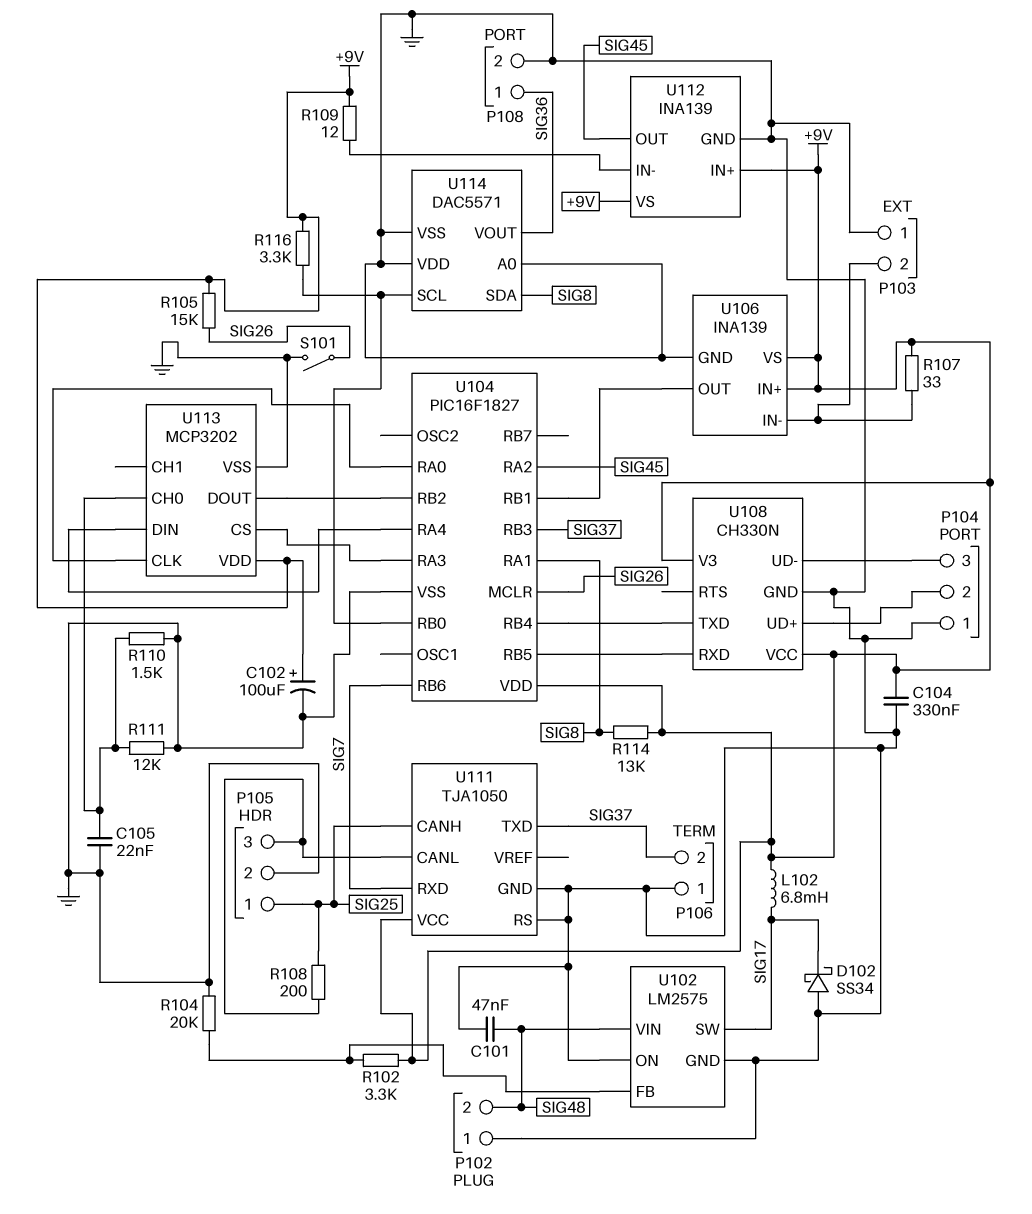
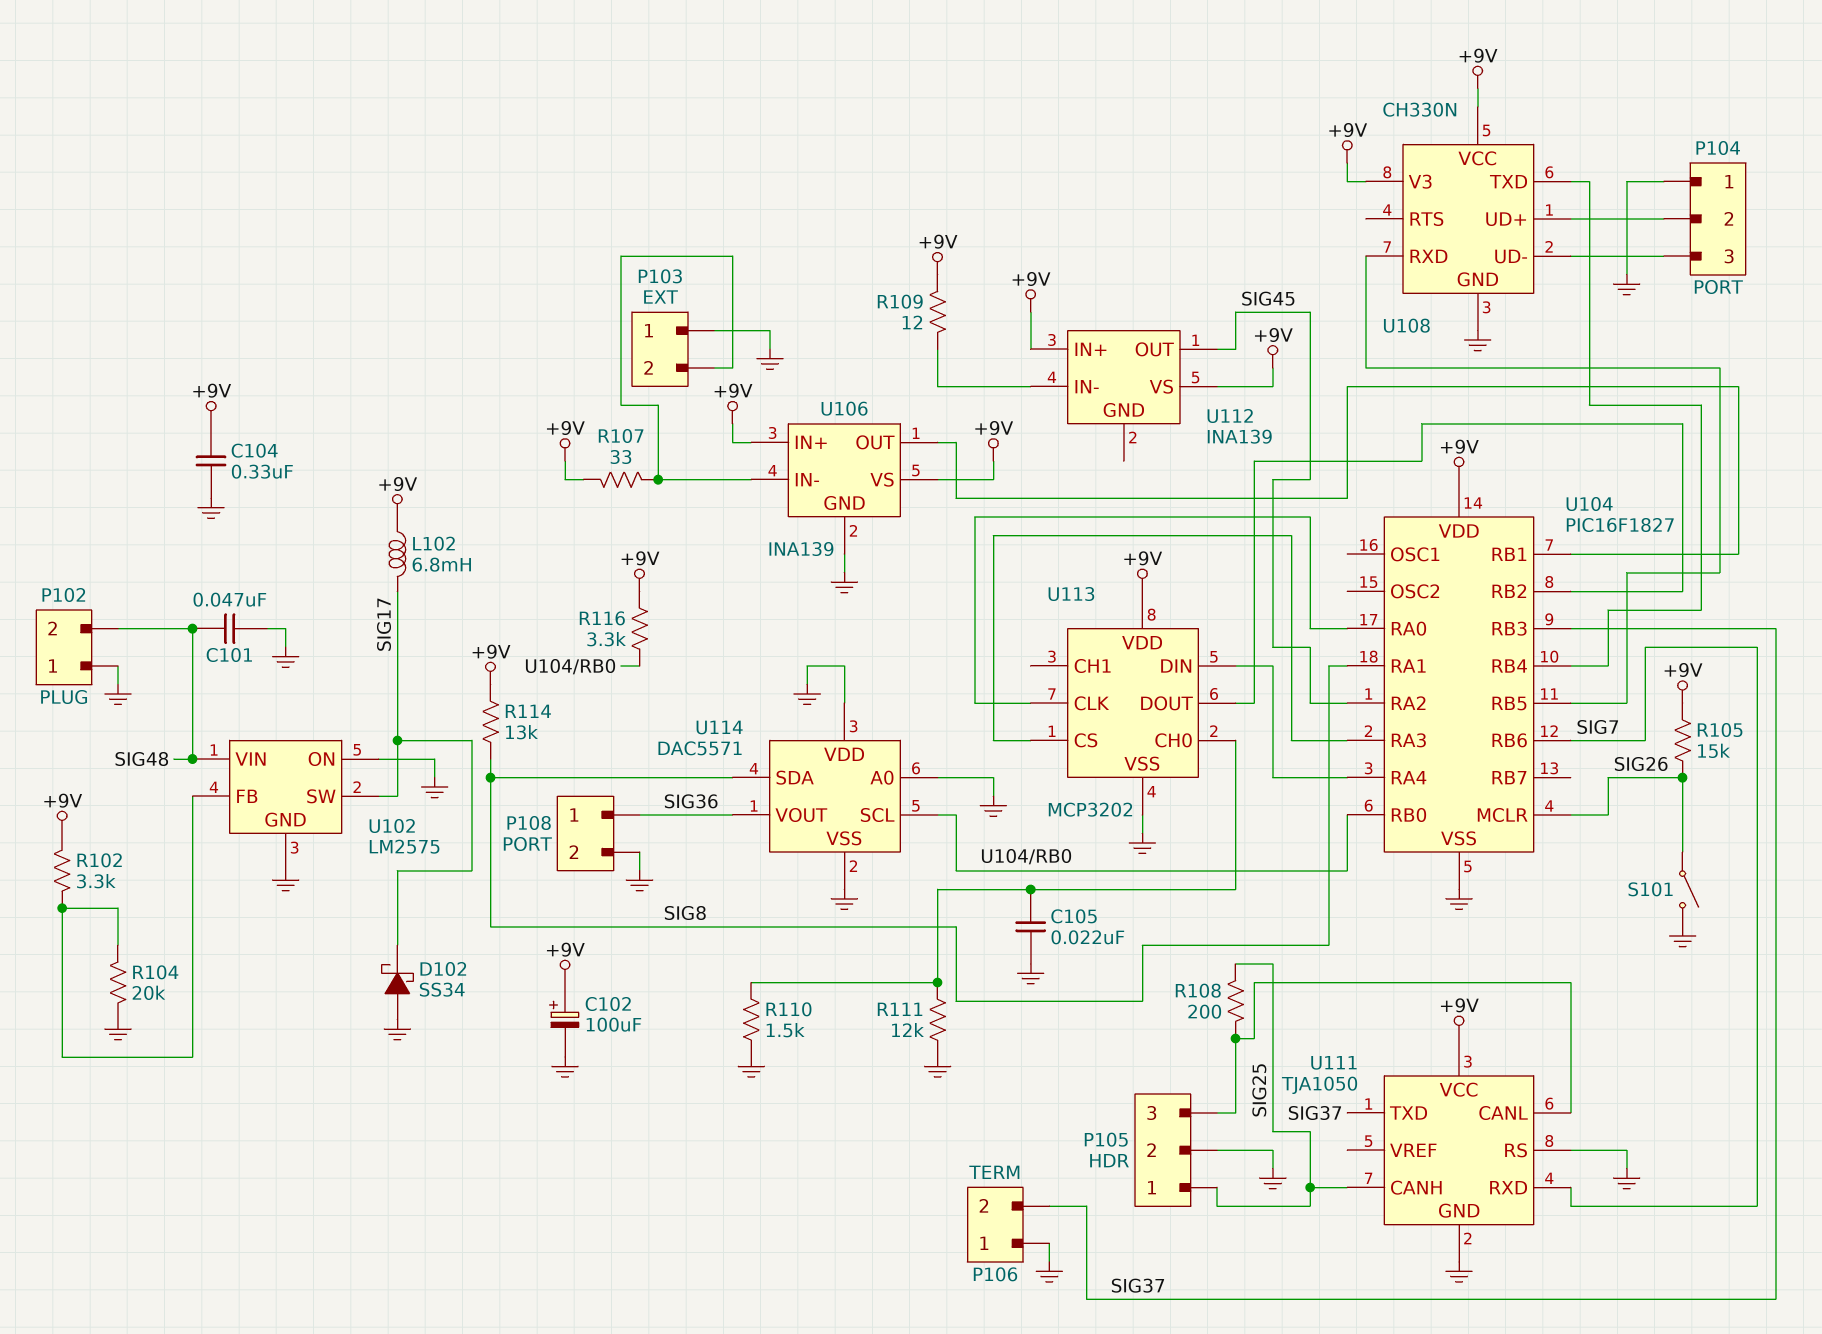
U112 pin GND: GND -> none

